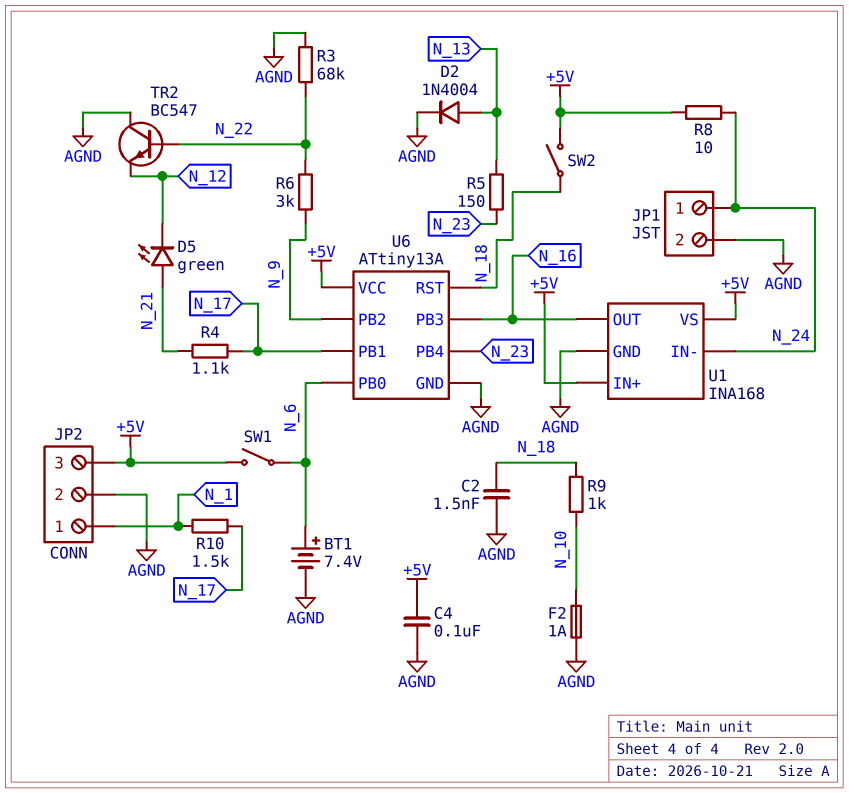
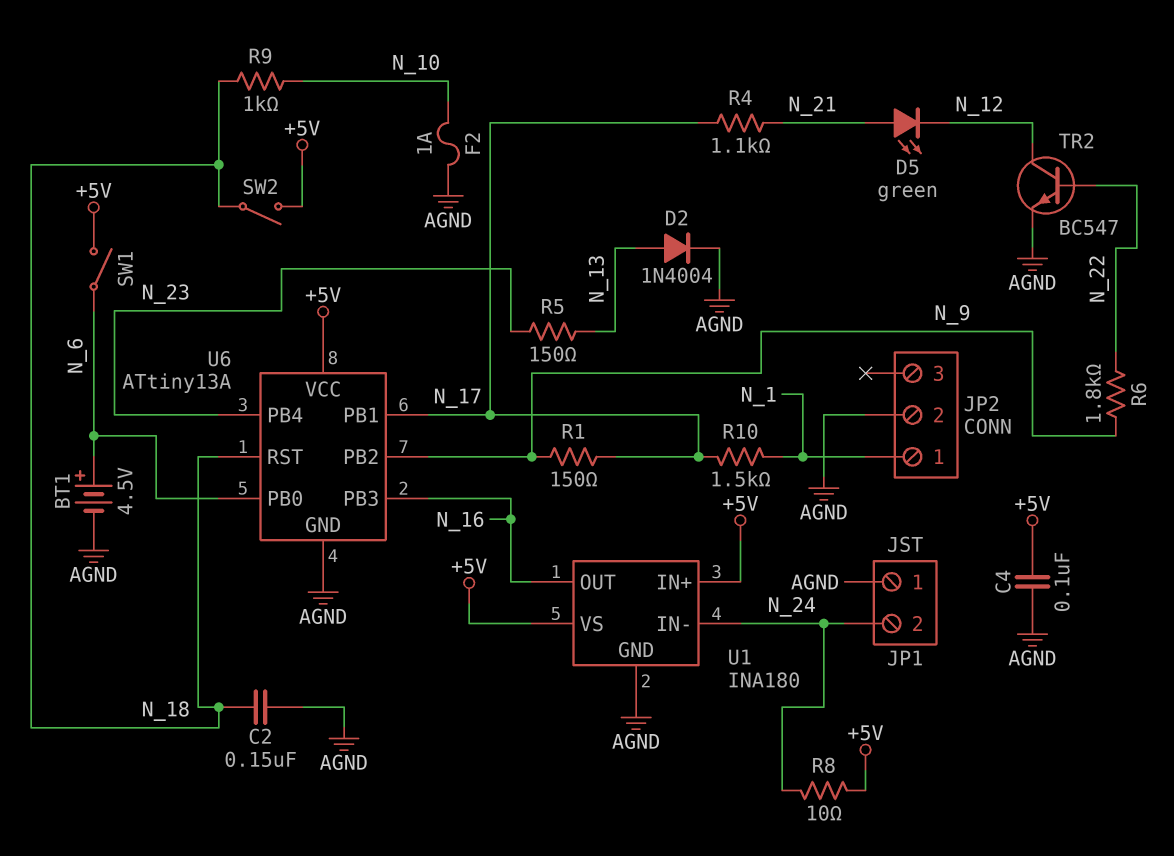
BT1: 7.4V (plus N_6, minus AGND) -> 4.5V (plus N_6, minus AGND)
C2: 1.5nF (AGND, N_18) -> 150nF (AGND, N_18)
JP1 pin 1: N_24 -> AGND
JP1 pin 2: AGND -> N_24
JP2 pin 3: +5V -> none
R1: none -> 150 (N_9, N_17)
R3: 68k (AGND, N_22) -> none
R6: 3k (N_9, N_22) -> 1.8k (N_9, N_22)
TR2: NPN BC547 (B N_22, C AGND, E N_12) -> NPN BC547 (B N_22, C N_12, E AGND)
U1: INA168 -> INA180

